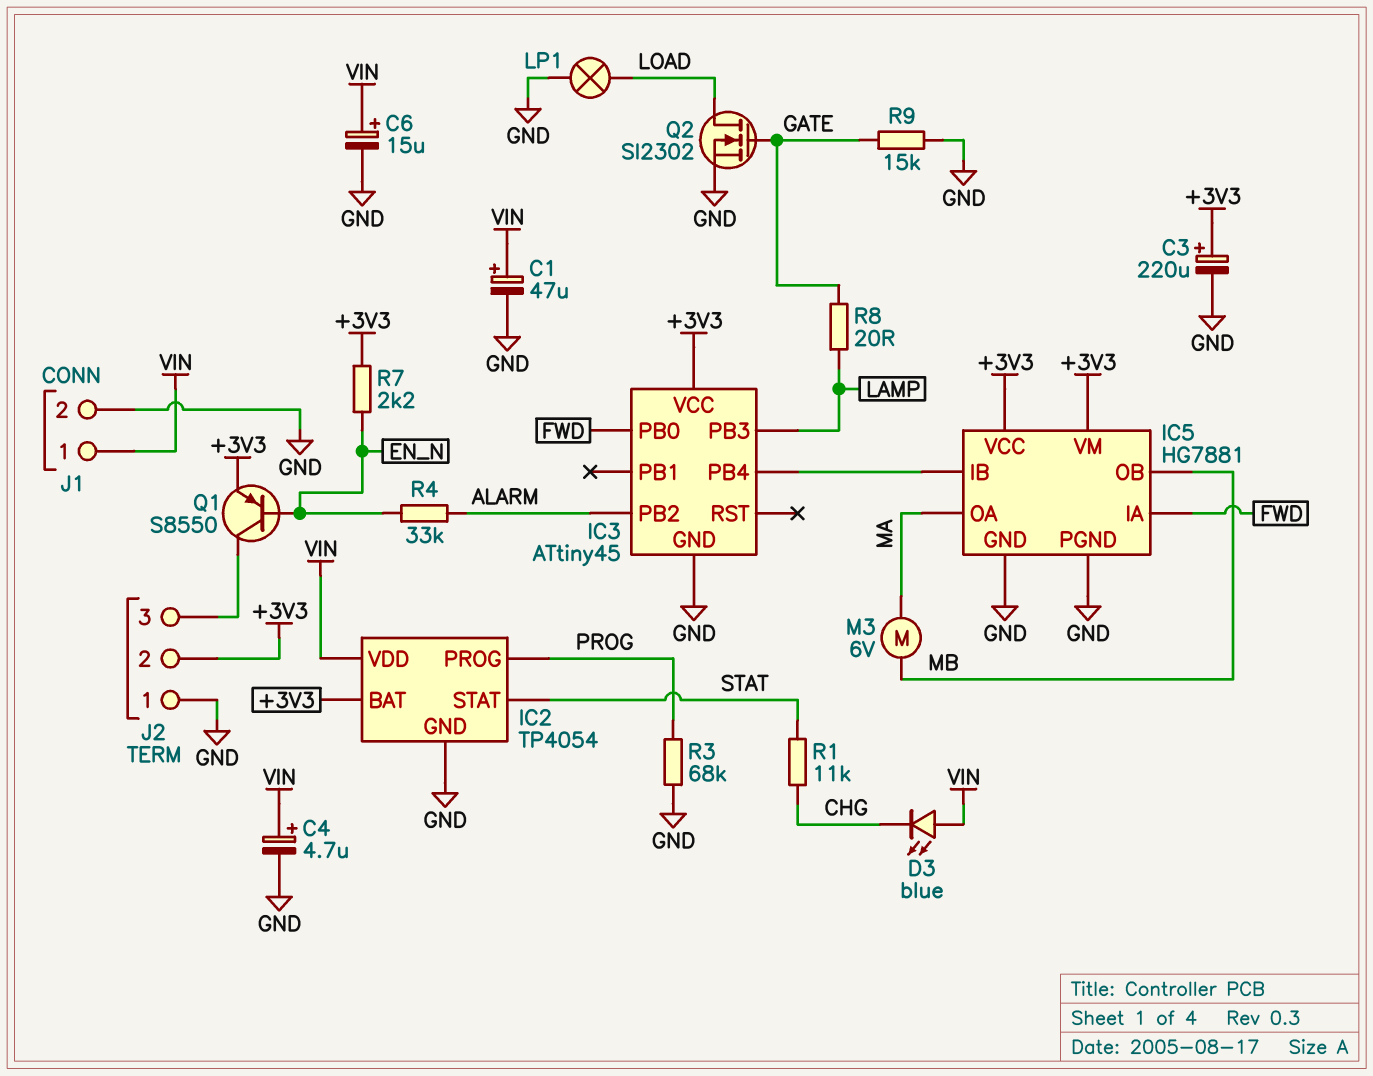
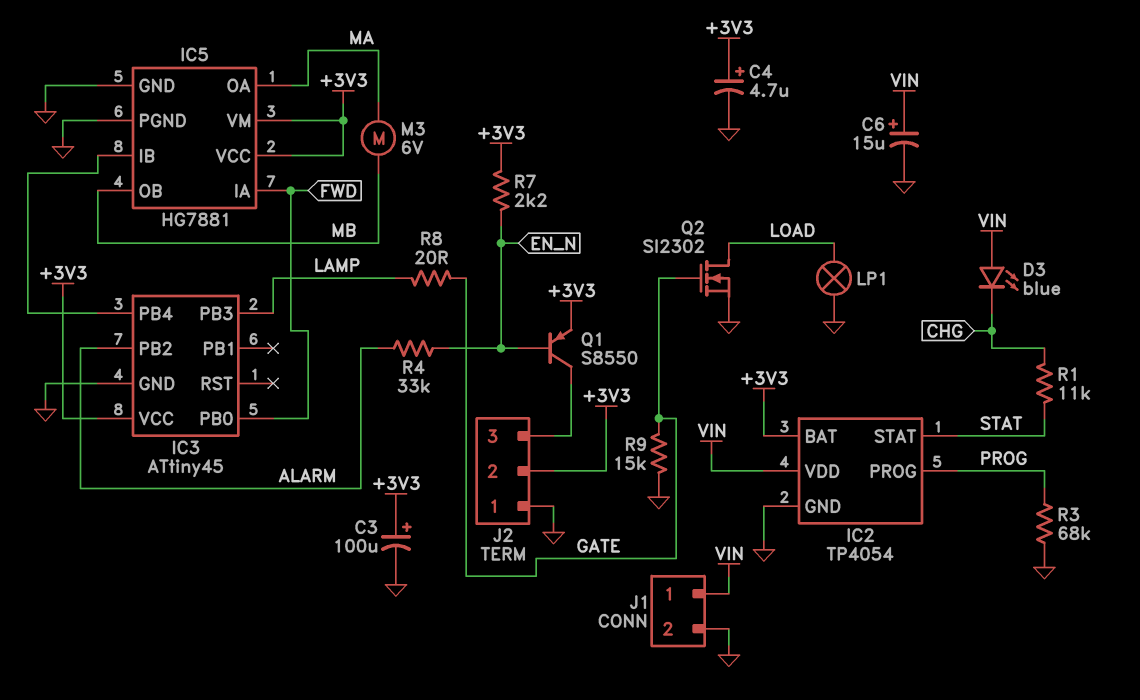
C1: 47uF (plus VIN, minus GND) -> none
C3: 220uF (plus +3V3, minus GND) -> 100uF (plus +3V3, minus GND)
C4: 4.7uF (plus VIN, minus GND) -> 4.7uF (plus +3V3, minus GND)

